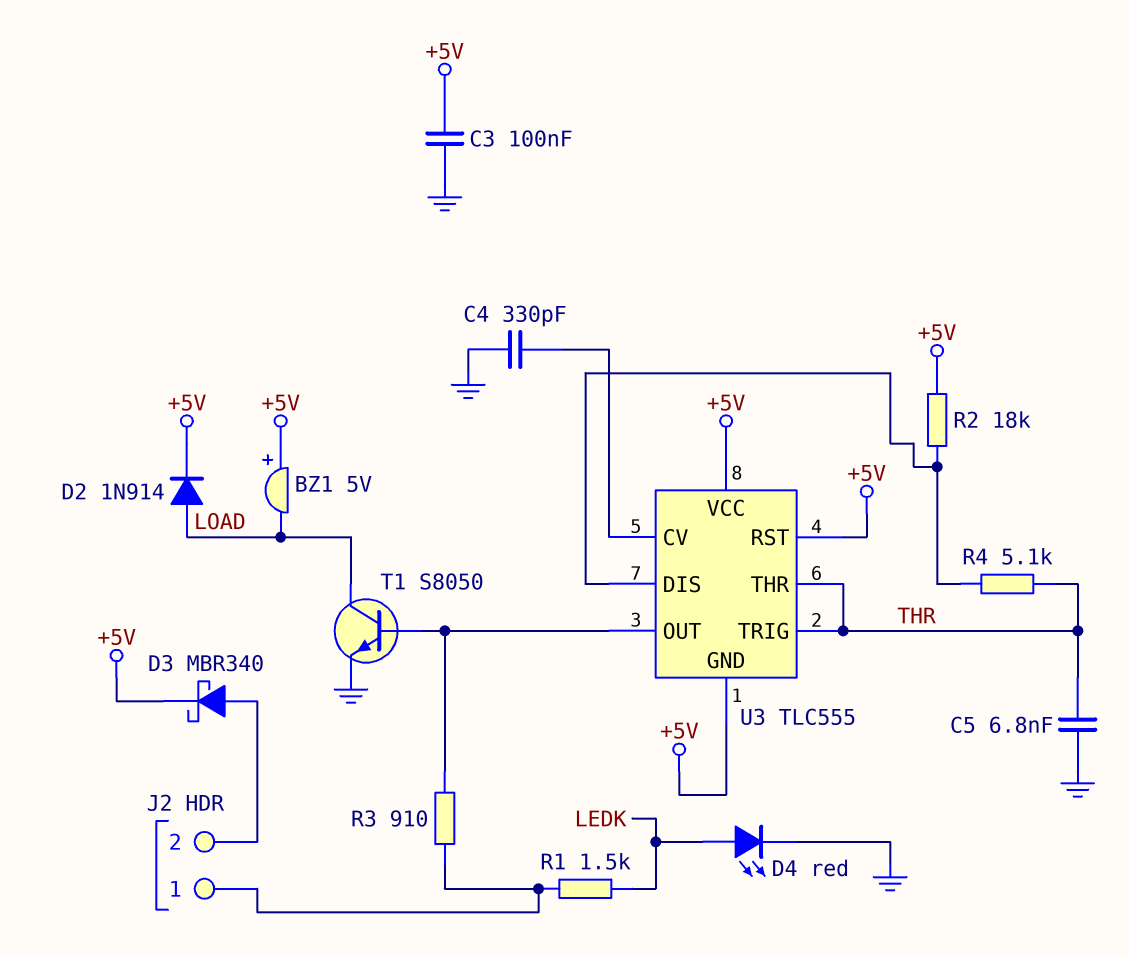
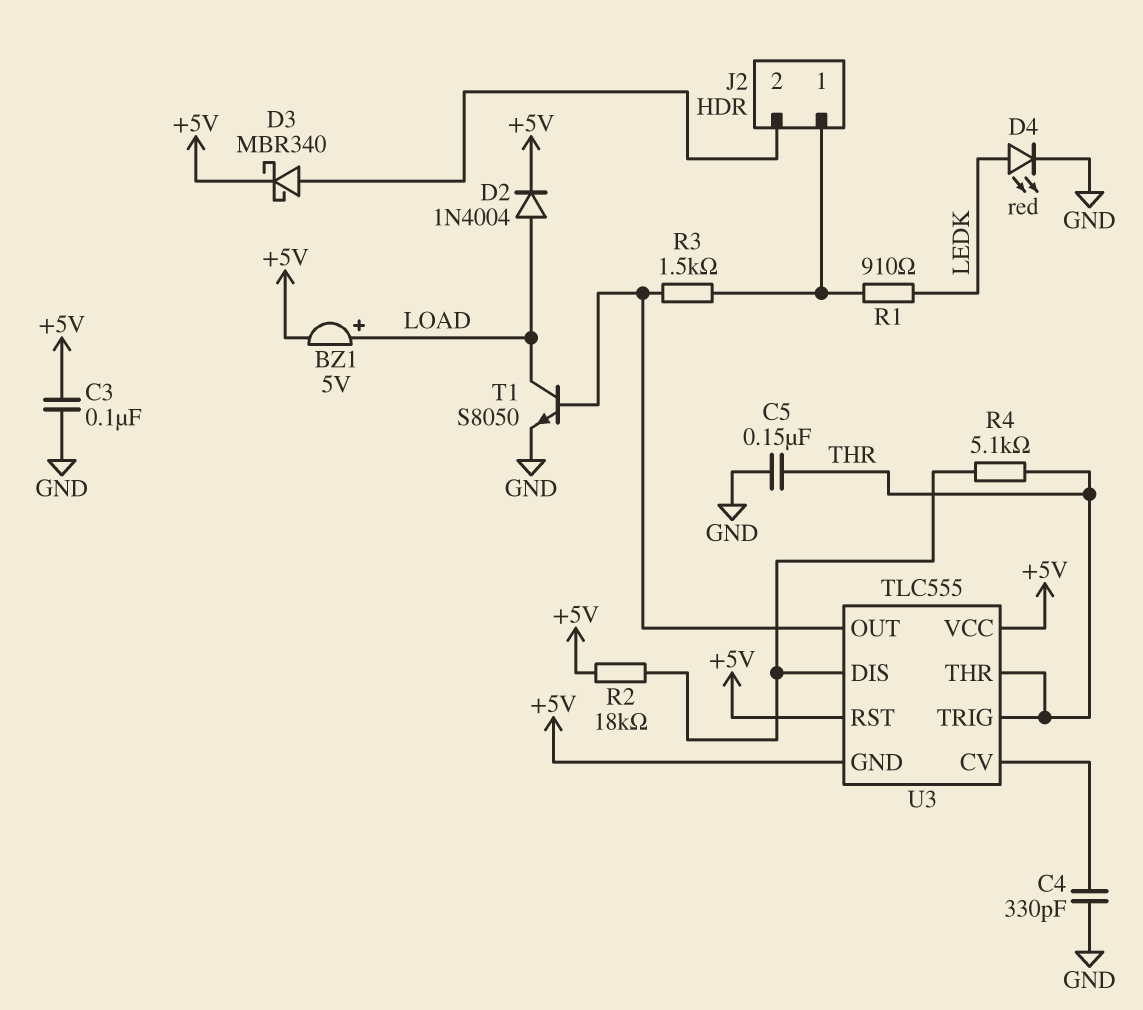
BZ1: buzzer 5V (plus +5V, minus LOAD) -> buzzer 5V (plus LOAD, minus +5V)
C5: 6.8nF (GND, THR) -> 150nF (GND, THR)
D2: diode 1N914 (A LOAD, K +5V) -> diode 1N4004 (A LOAD, K +5V)
R1: 1.5k (J2/1, LEDK) -> 910 (J2/1, LEDK)
R3: 910 (J2/1, U3/OUT) -> 1.5k (J2/1, U3/OUT)

